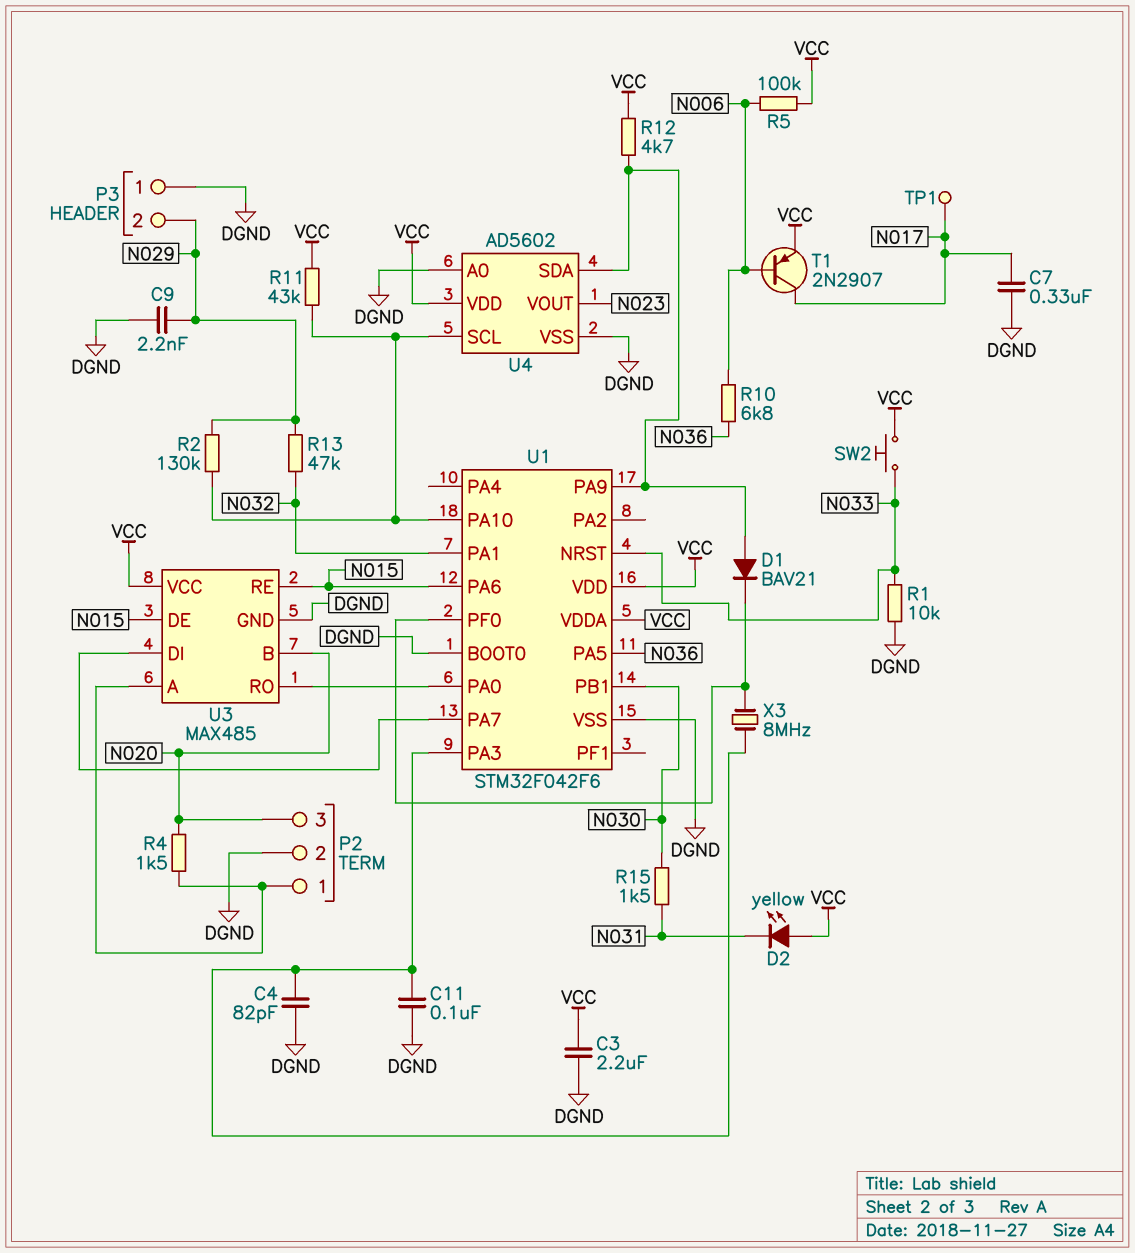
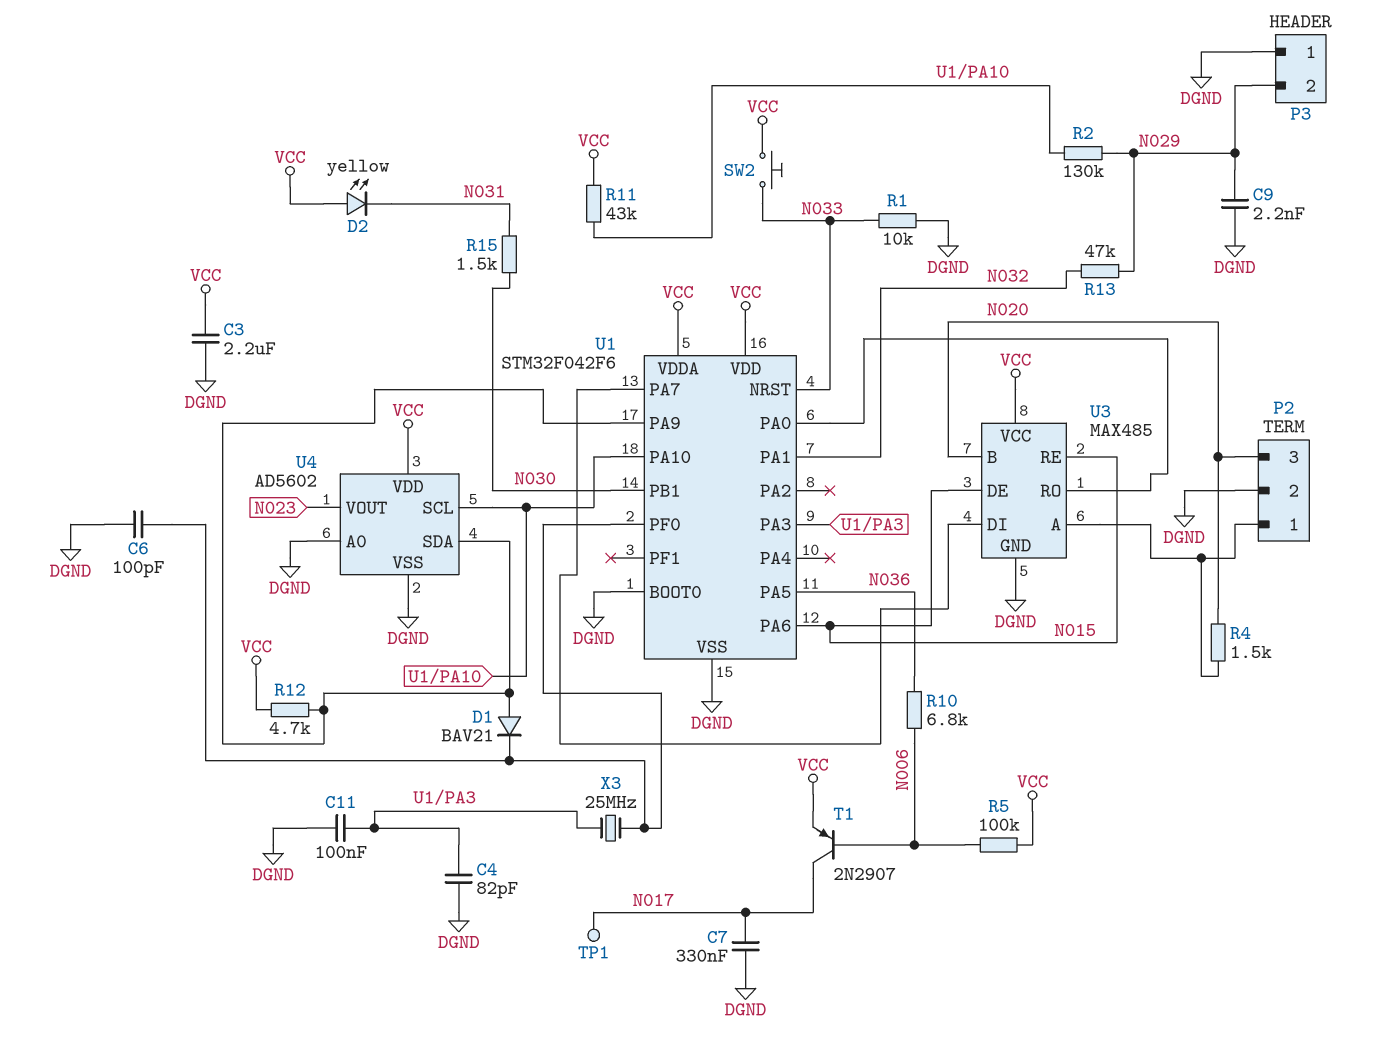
C6: none -> 100pF (DGND, U1/PF0)
X3: 8MHz (U1/PA3, U1/PF0) -> 25MHz (U1/PA3, U1/PF0)

